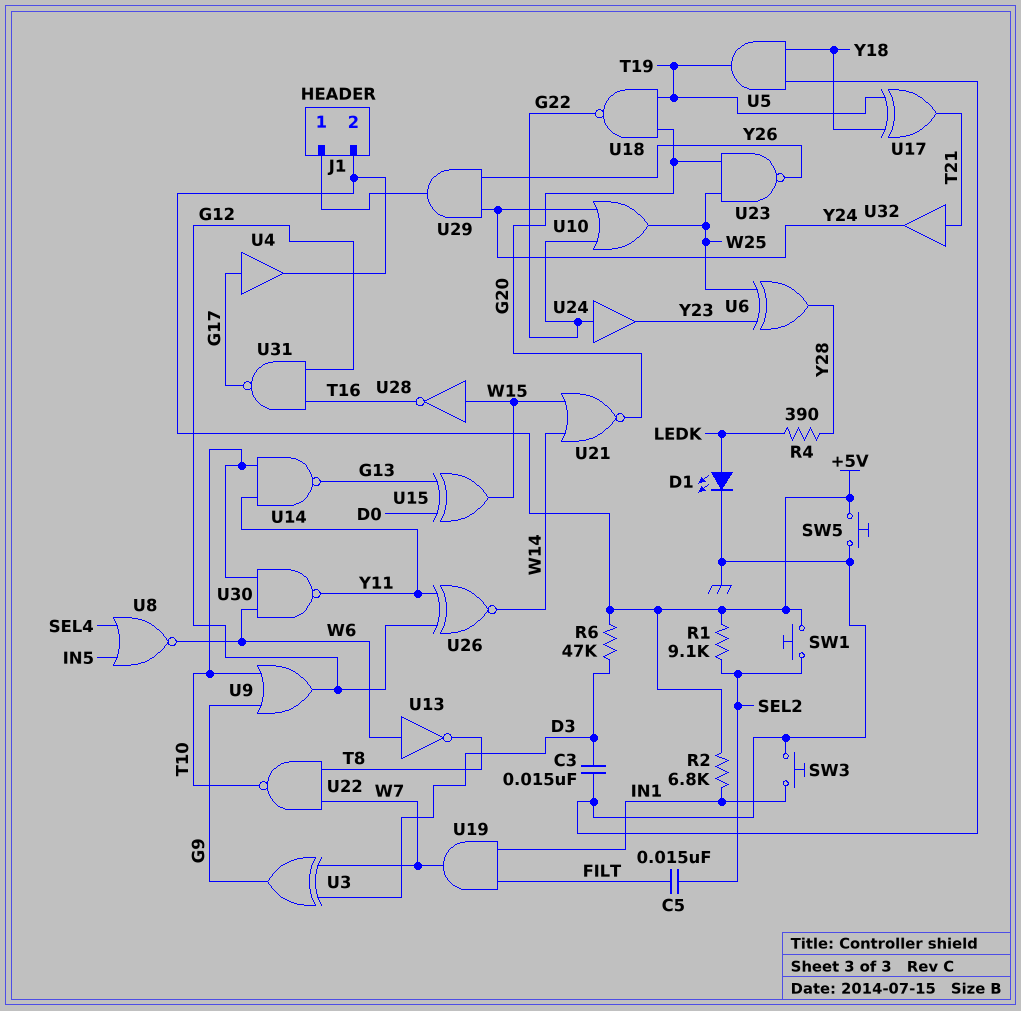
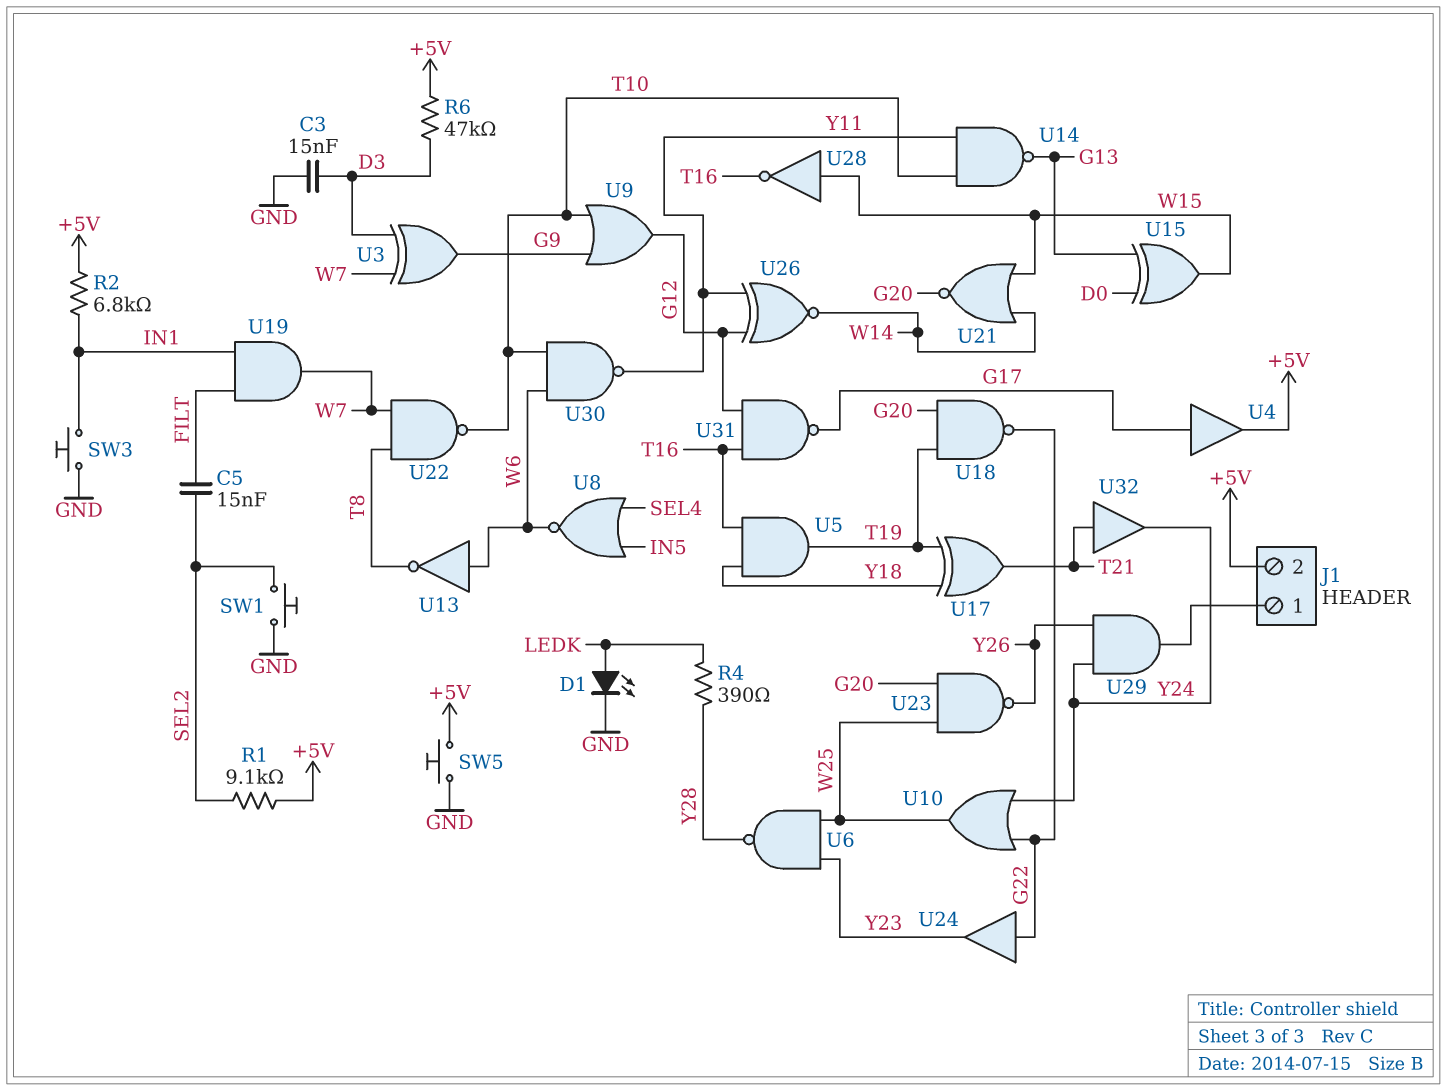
SW1: button (+5V, SEL2) -> button (GND, SEL2)
U5: AND (in GND, in Y18, out T19) -> AND (in T16, in Y18, out T19)
U6: XOR (in W25, in Y23, out Y28) -> NAND (in W25, in Y23, out Y28)

